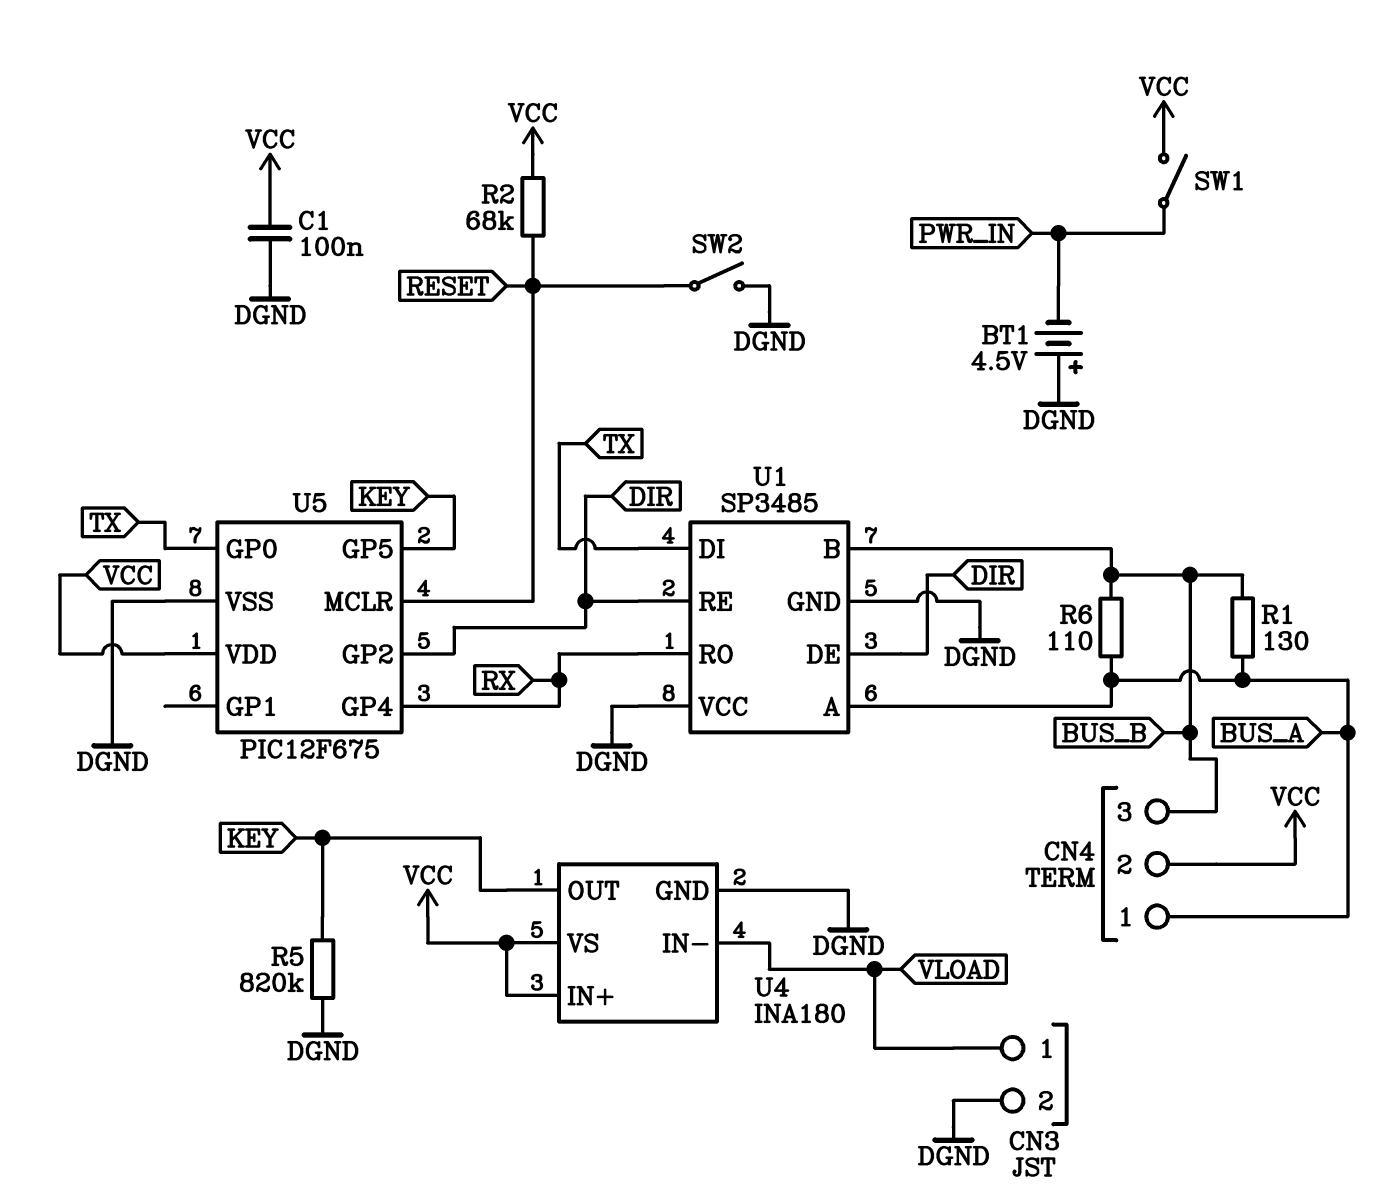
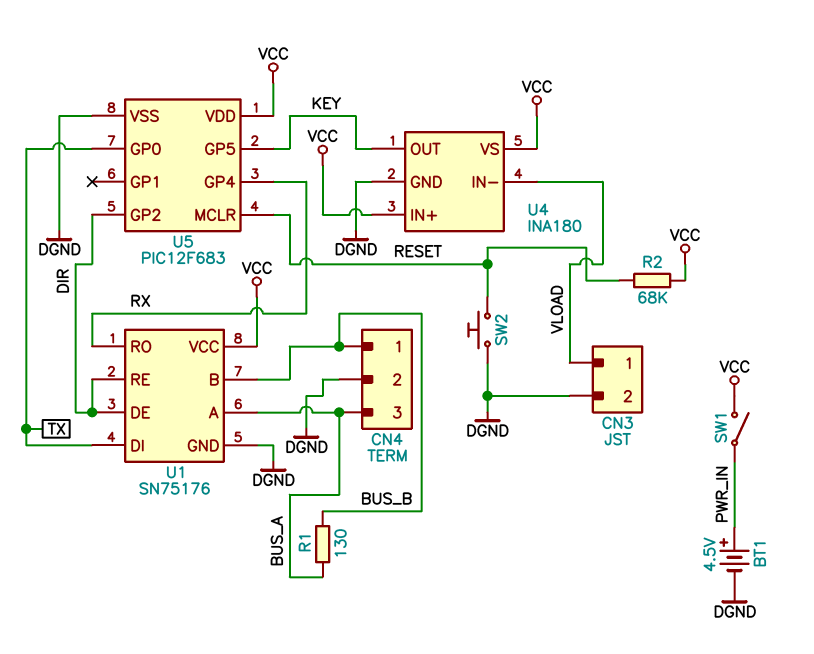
BT1: 4.5V (plus DGND, minus PWR_IN) -> 4.5V (plus PWR_IN, minus DGND)
C1: 100nF (DGND, VCC) -> none
CN4 pin 1: BUS_A -> BUS_B
CN4 pin 2: VCC -> DGND
CN4 pin 3: BUS_B -> BUS_A
R5: 820k (DGND, KEY) -> none
R6: 110 (BUS_A, BUS_B) -> none
SW2: switch (DGND, RESET) -> button (DGND, RESET)
U1: SP3485 -> SN75176
U1 pin VCC: DGND -> VCC
U5: PIC12F675 -> PIC12F683

